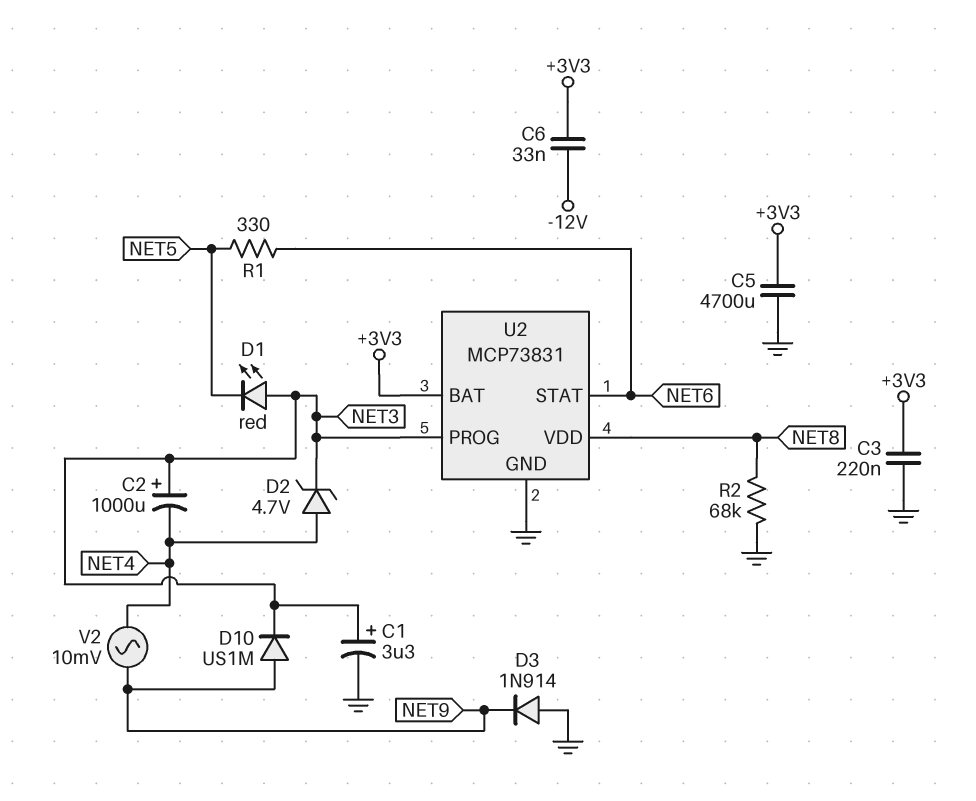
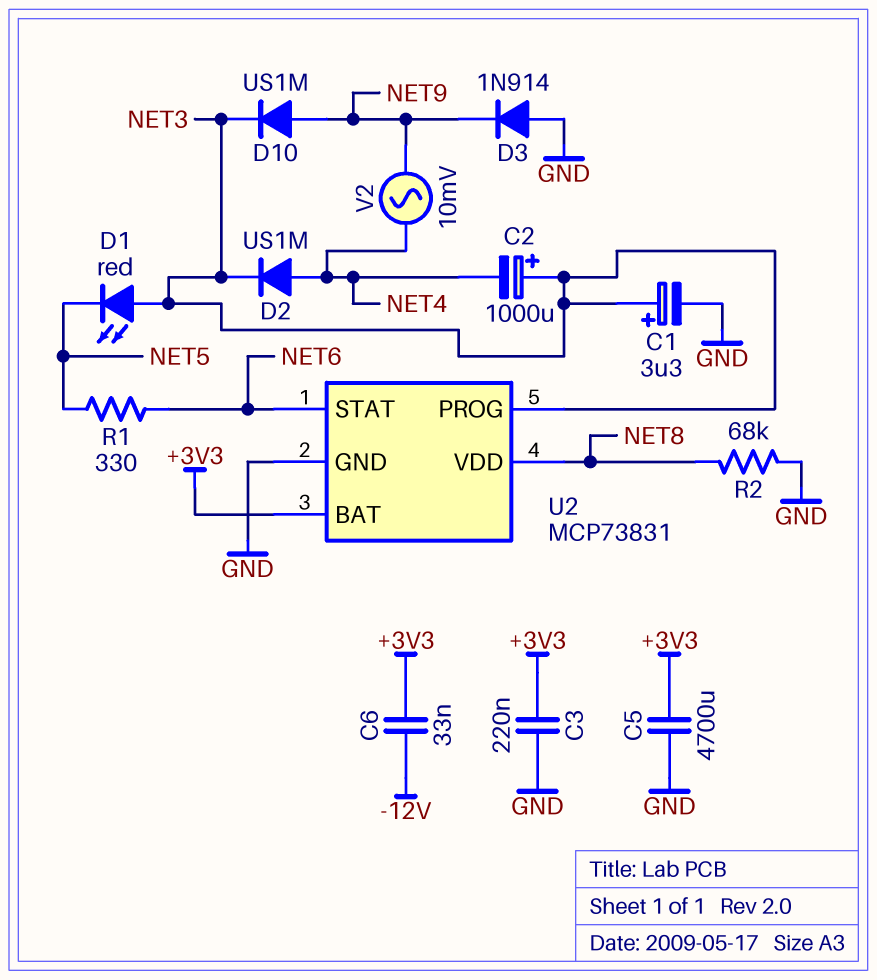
D2: zener 4.7V (A NET4, K NET3) -> diode US1M (A NET4, K NET3)

